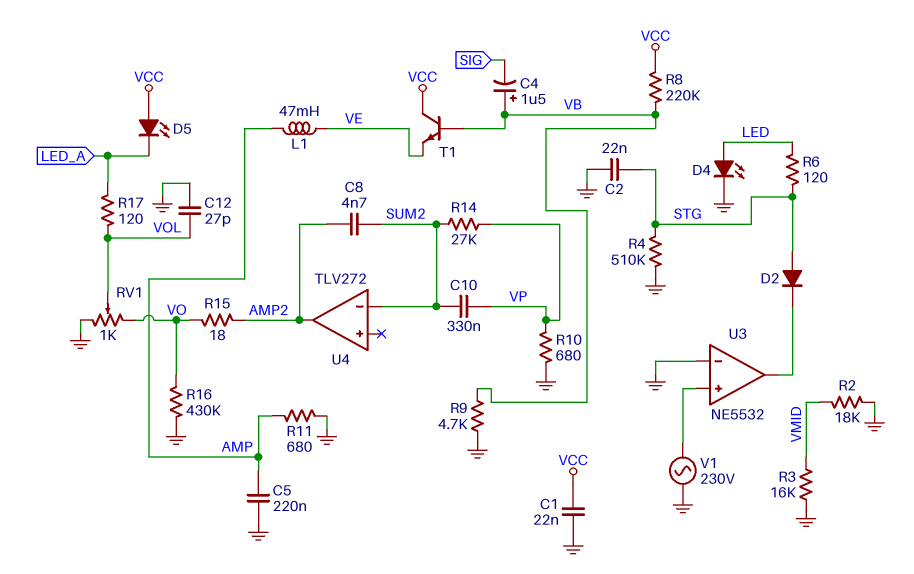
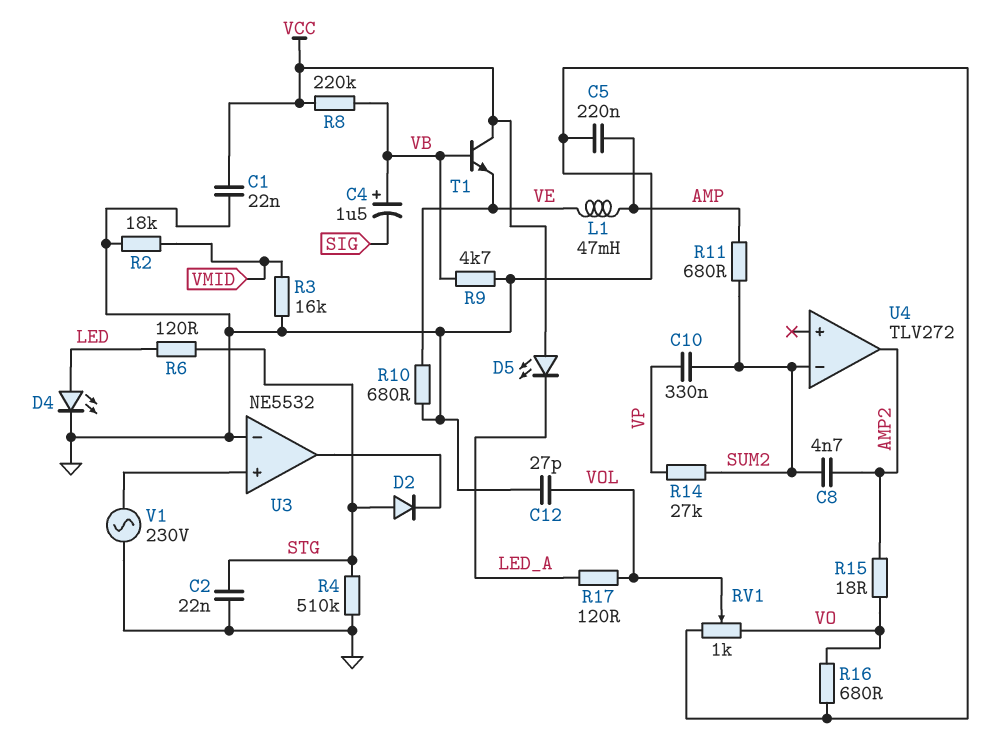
R10: 680 (GND, VP) -> 680 (GND, VE)
R11: 680 (AMP, GND) -> 680 (AMP, SUM2)
R16: 430k (GND, VO) -> 680 (GND, VO)

